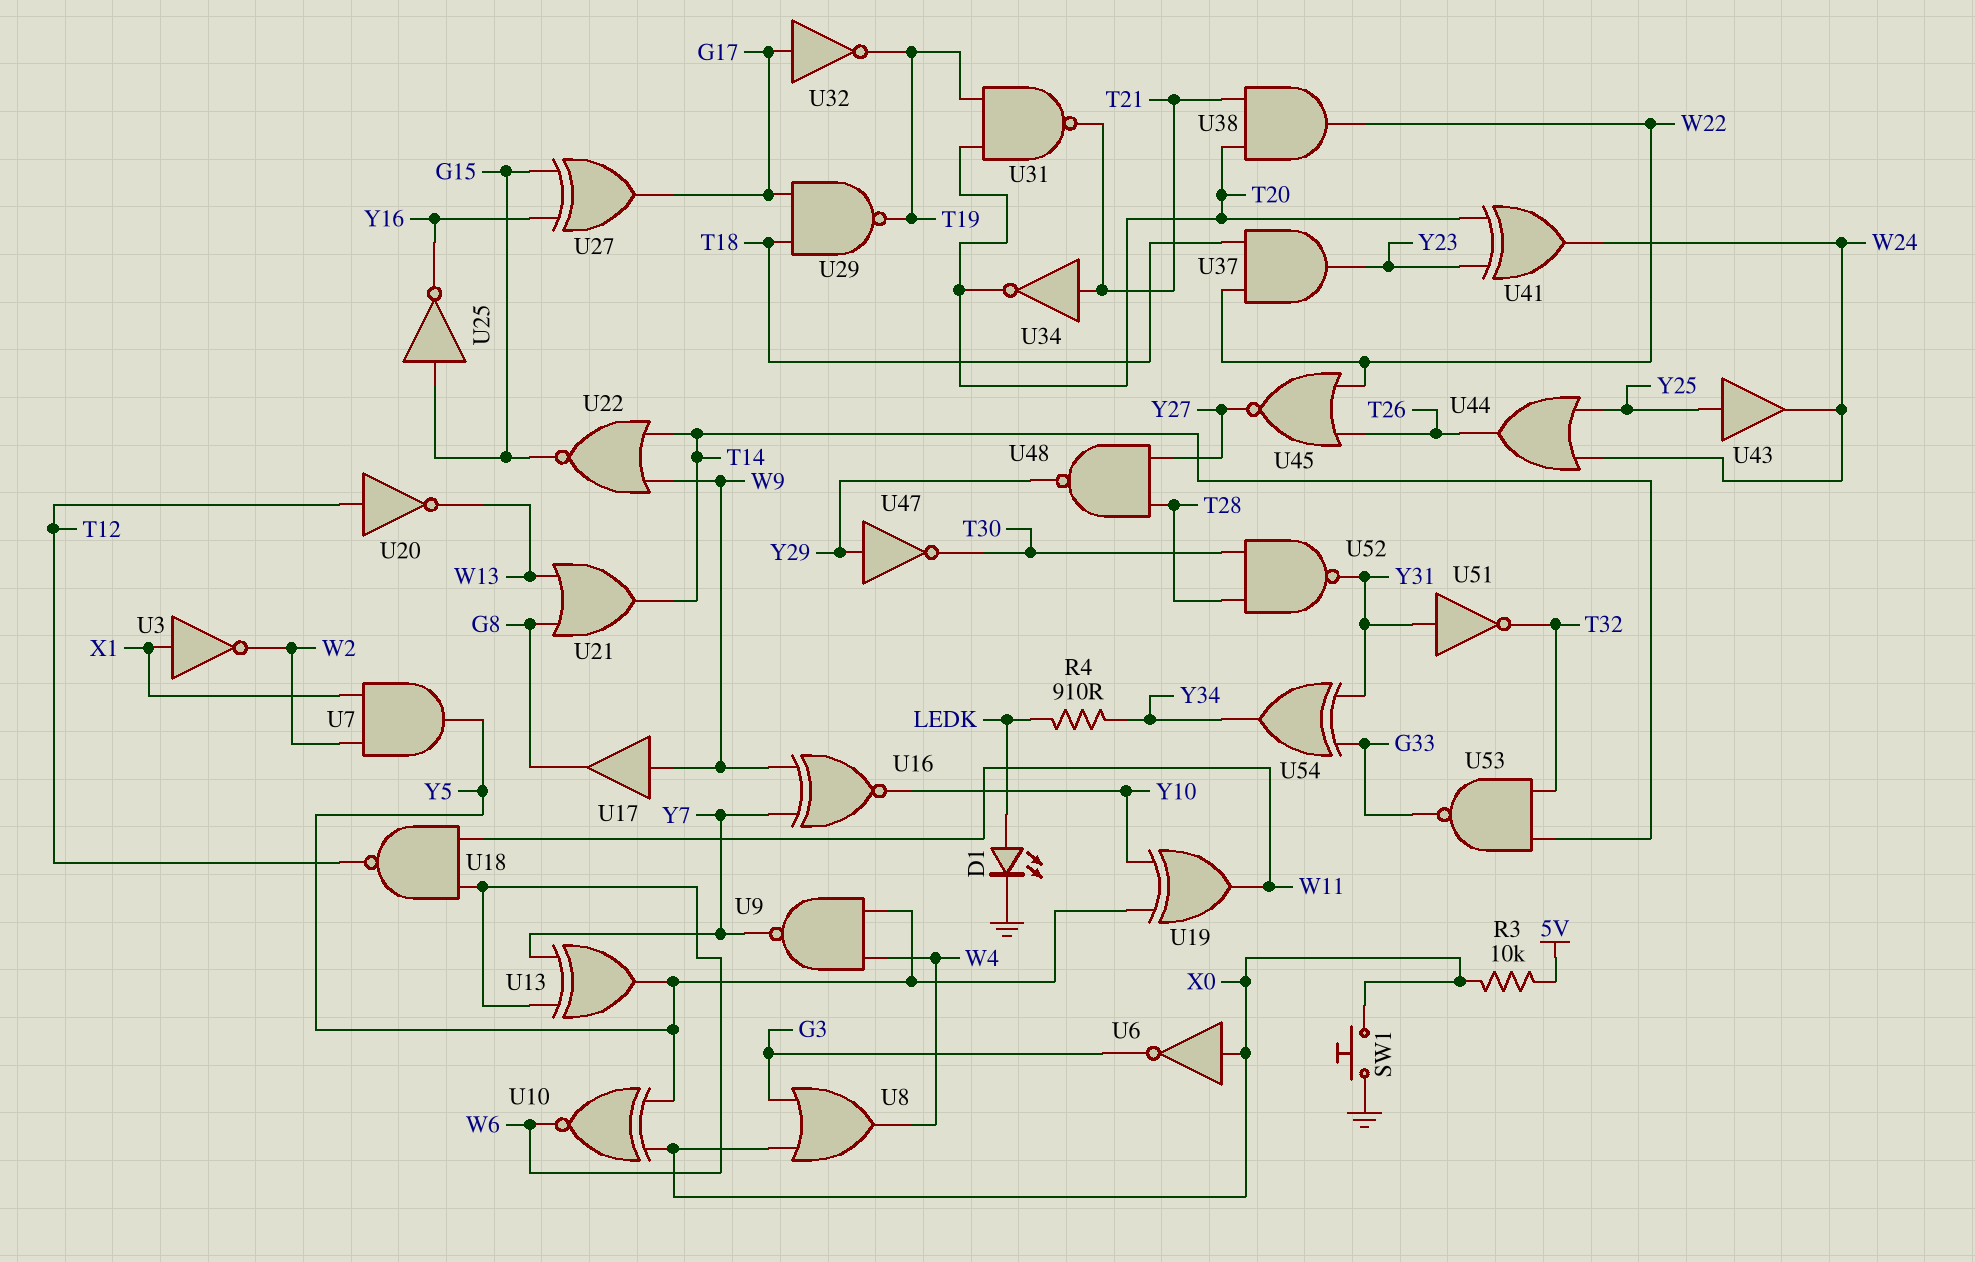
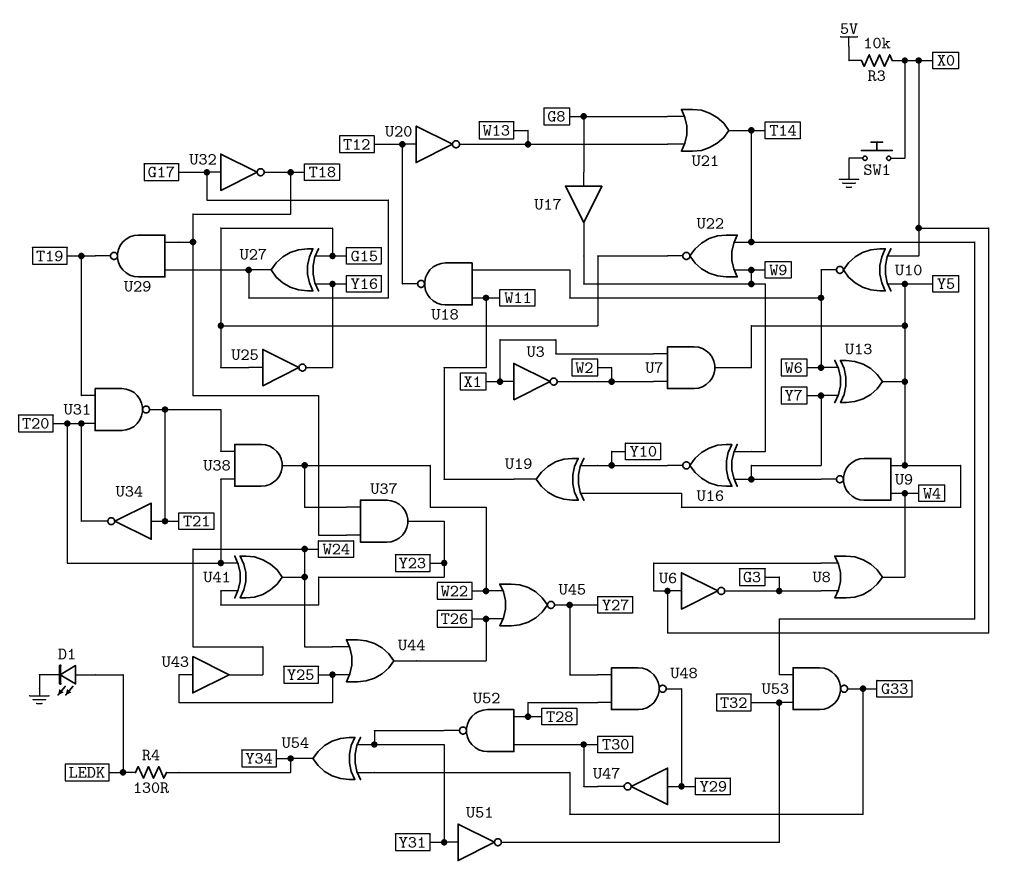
R4: 910 (LEDK, Y34) -> 130 (LEDK, Y34)
U17: buffer (in W9, out G8) -> buffer (in G8, out W9)
U32: NOT (in G17, out T19) -> NOT (in G17, out T18)

